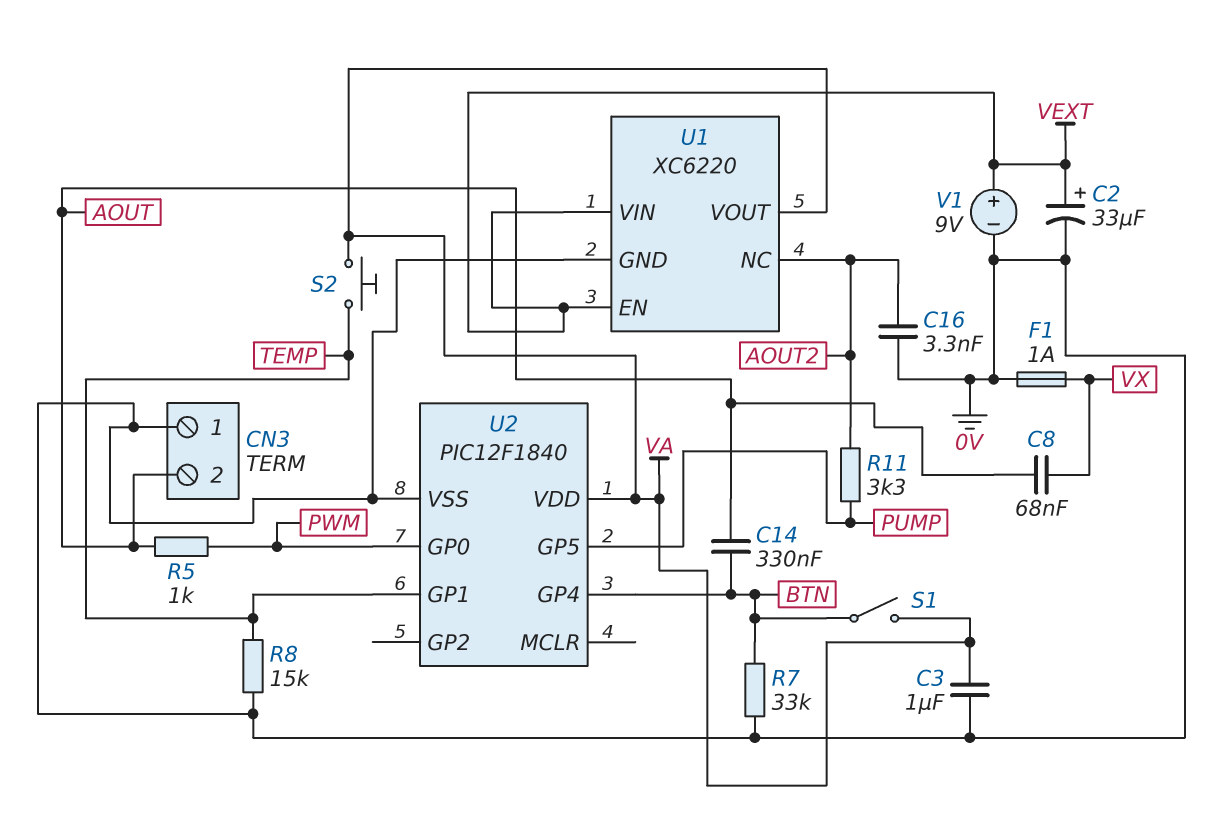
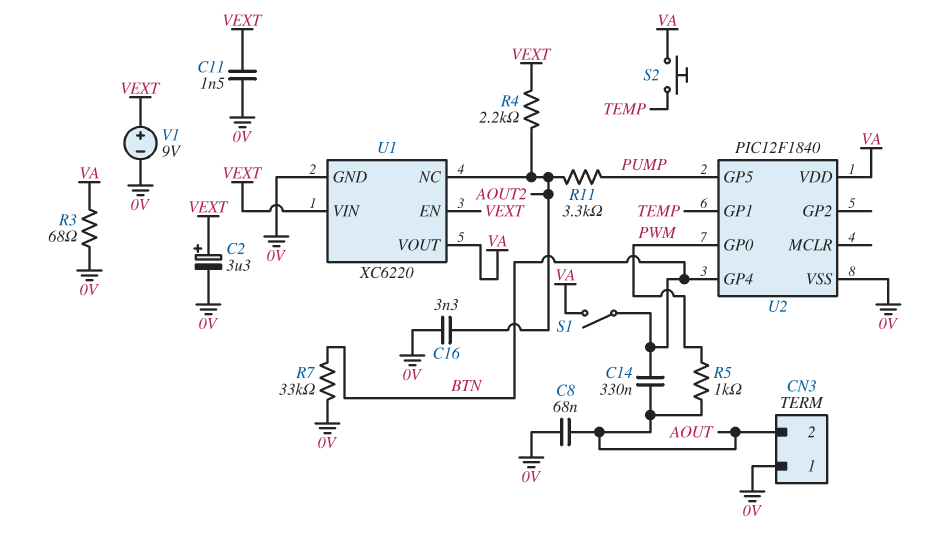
C2: 33uF (plus VEXT, minus 0V) -> 3.3uF (plus VEXT, minus 0V)
C3: 1uF (0V, VA) -> none
C8: 68nF (AOUT, VX) -> 68nF (0V, AOUT)
C11: none -> 1.5nF (0V, VEXT)
F1: 1A (0V, VX) -> none
R3: none -> 68 (0V, VA)
R4: none -> 2.2k (AOUT2, VEXT)
R8: 15k (0V, TEMP) -> none

